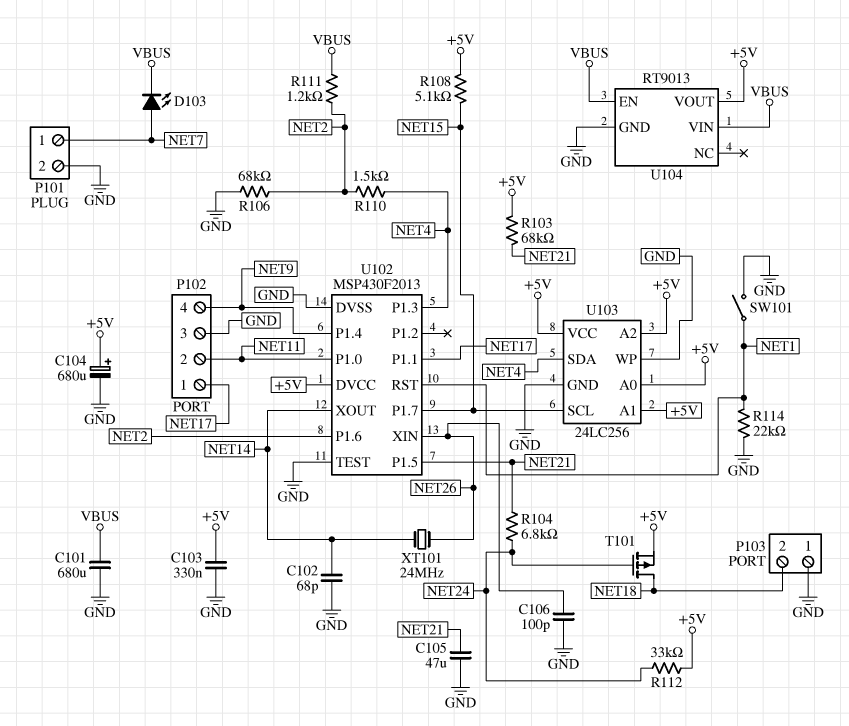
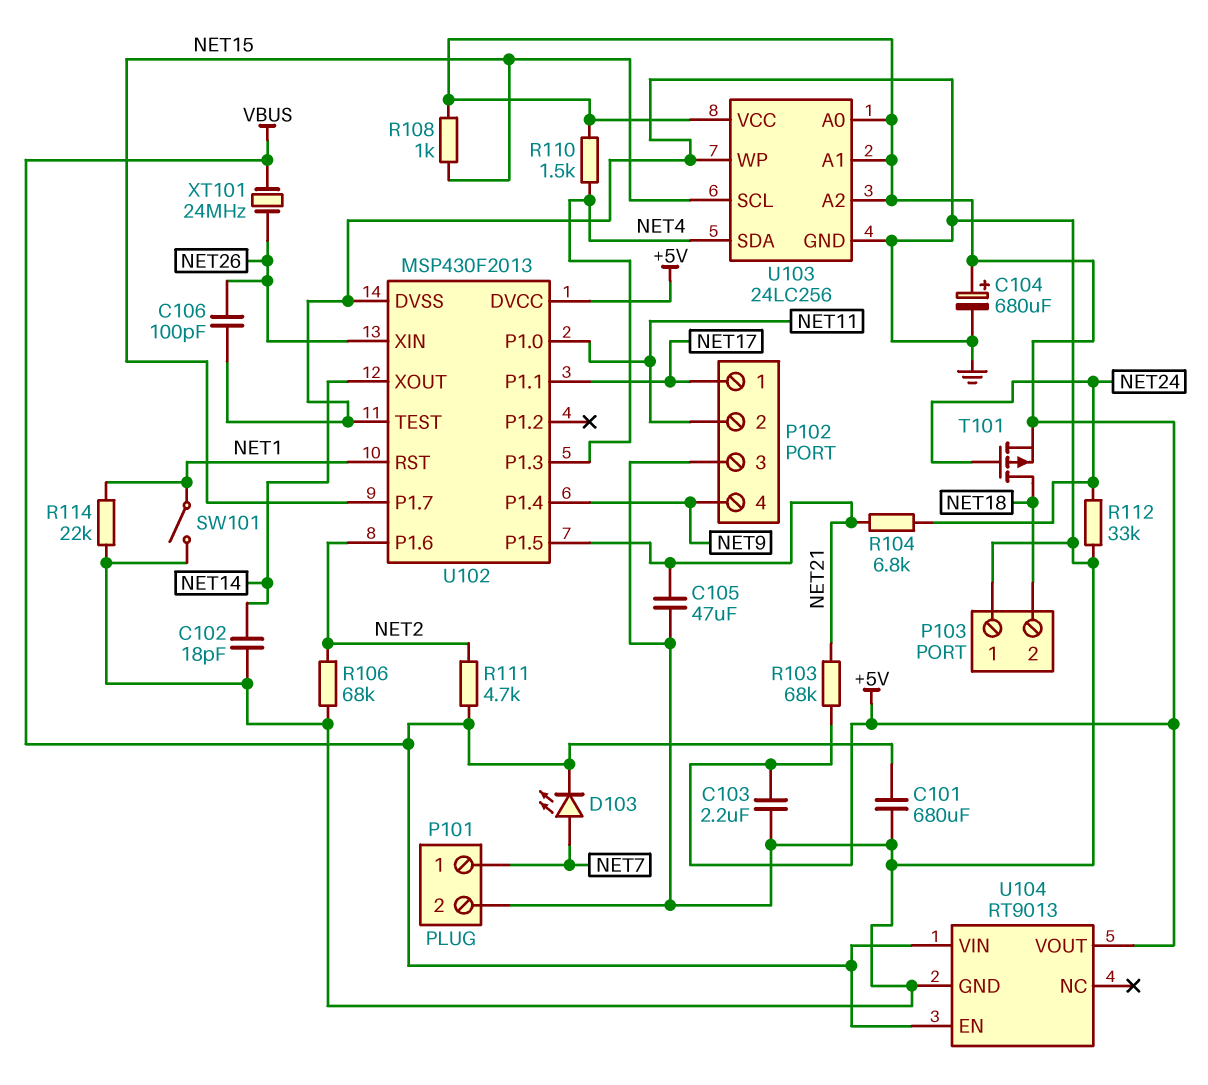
C102: 68pF (GND, NET14) -> 18pF (GND, NET14)
C103: 330nF (+5V, GND) -> 2.2uF (+5V, GND)
R108: 5.1k (+5V, NET15) -> 1k (+5V, NET15)
R110: 1.5k (NET2, NET4) -> 1.5k (+5V, NET4)
R111: 1.2k (NET2, VBUS) -> 4.7k (NET2, VBUS)
R112: 33k (+5V, NET24) -> 33k (GND, NET24)
XT101: 24MHz (NET14, NET26) -> 24MHz (NET26, VBUS)

